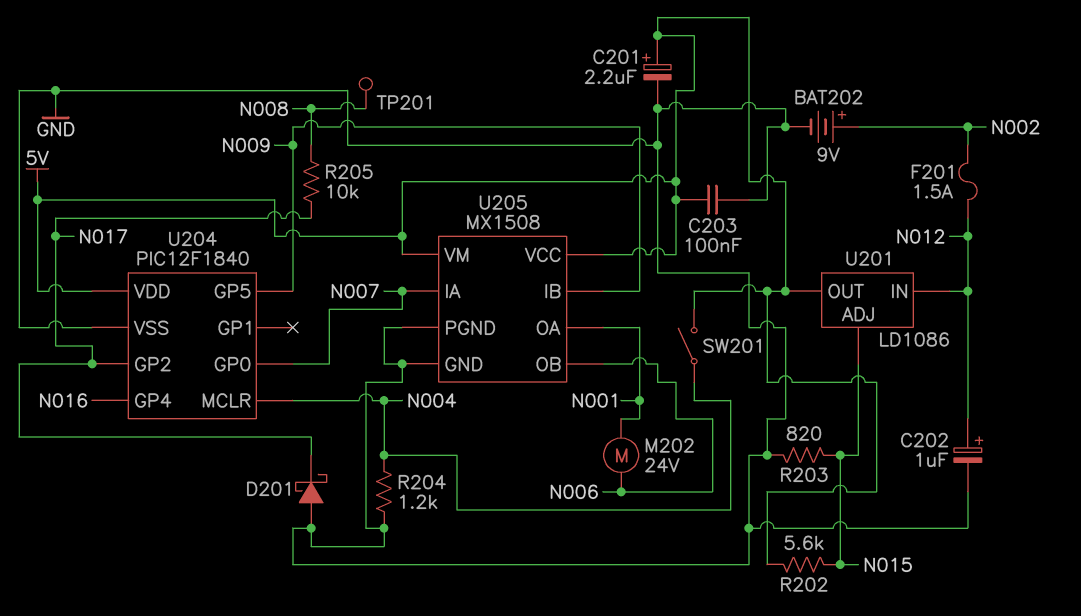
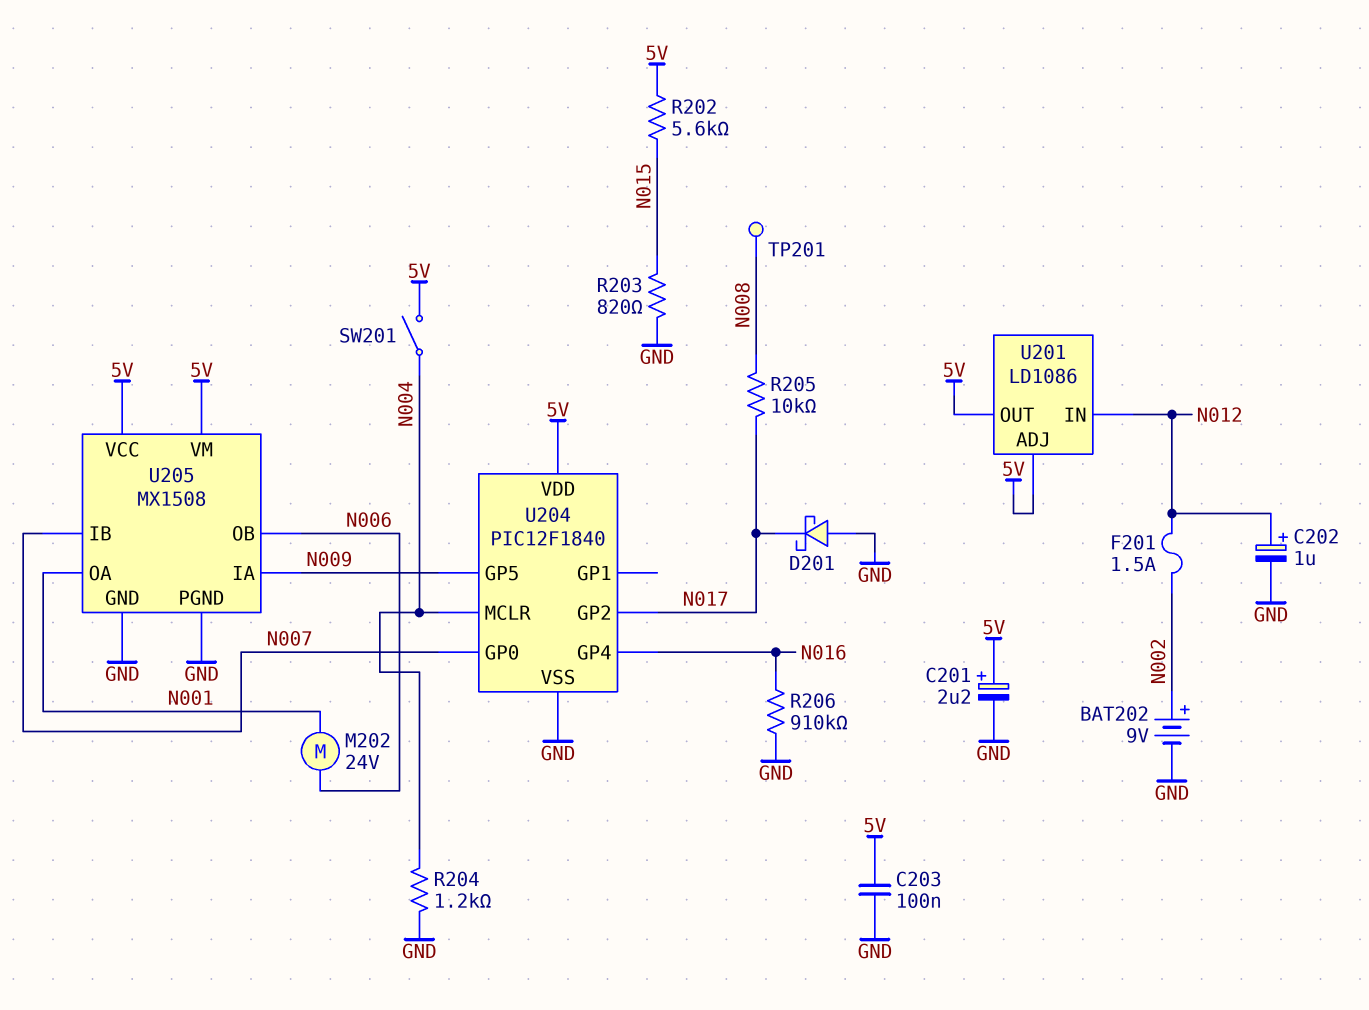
R206: none -> 910k (GND, N016)
U201 pin ADJ: N015 -> 5V
U205 pin IA: N007 -> N009
U205 pin IB: N009 -> N007

